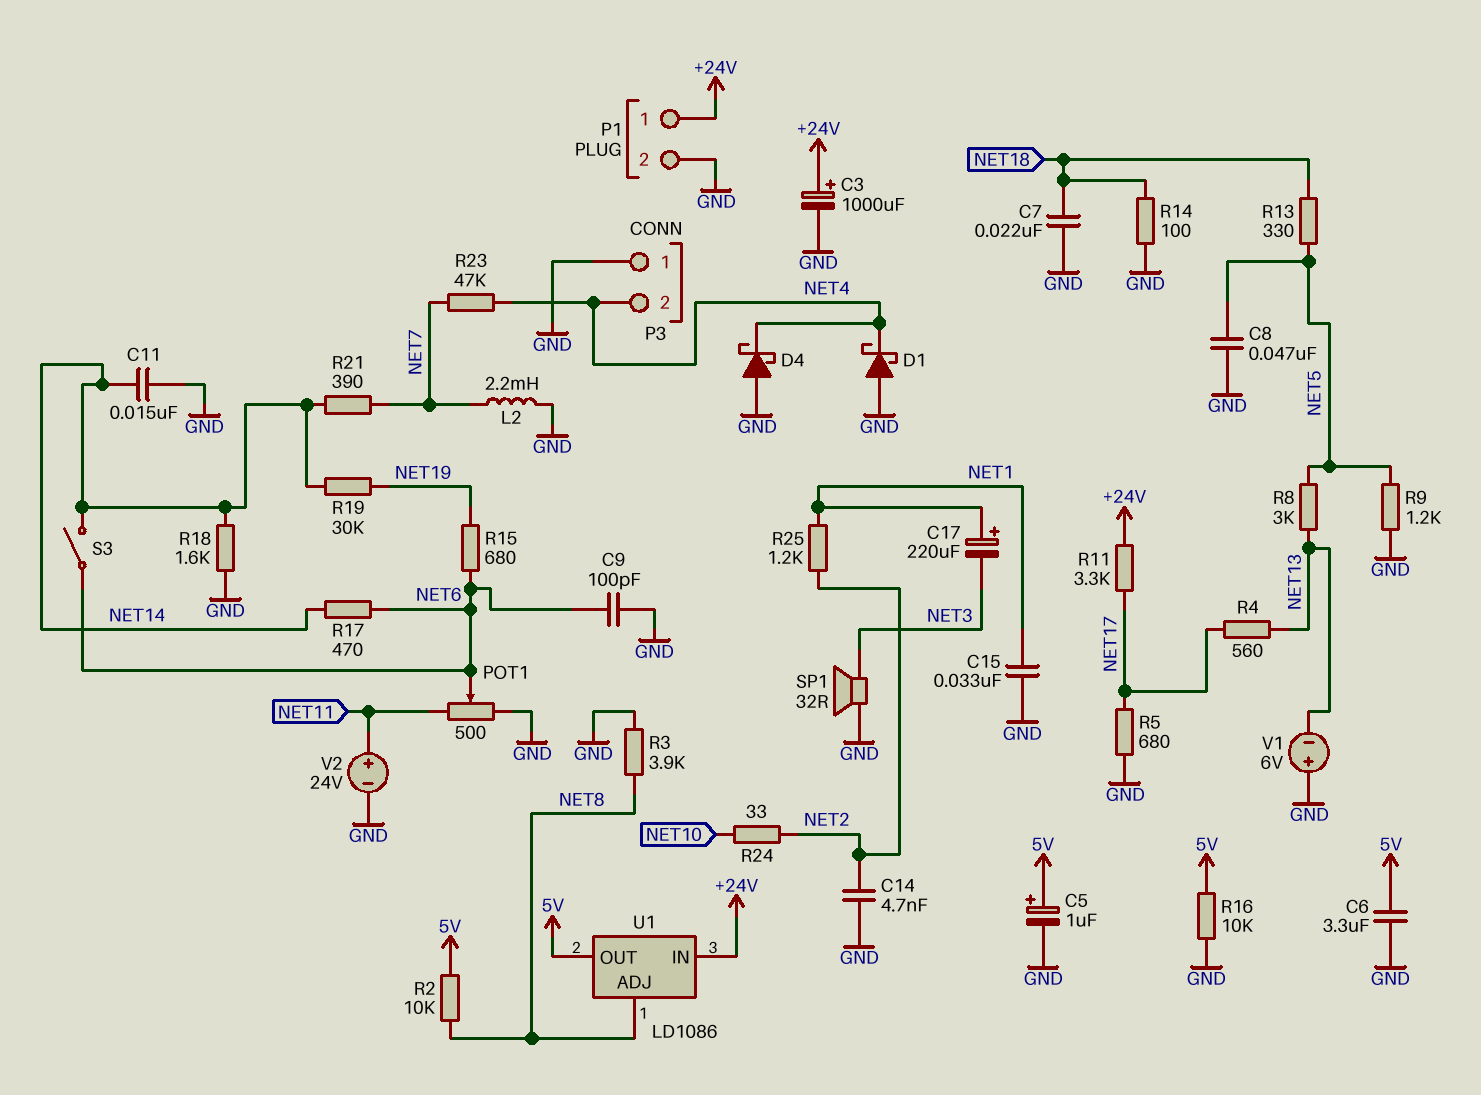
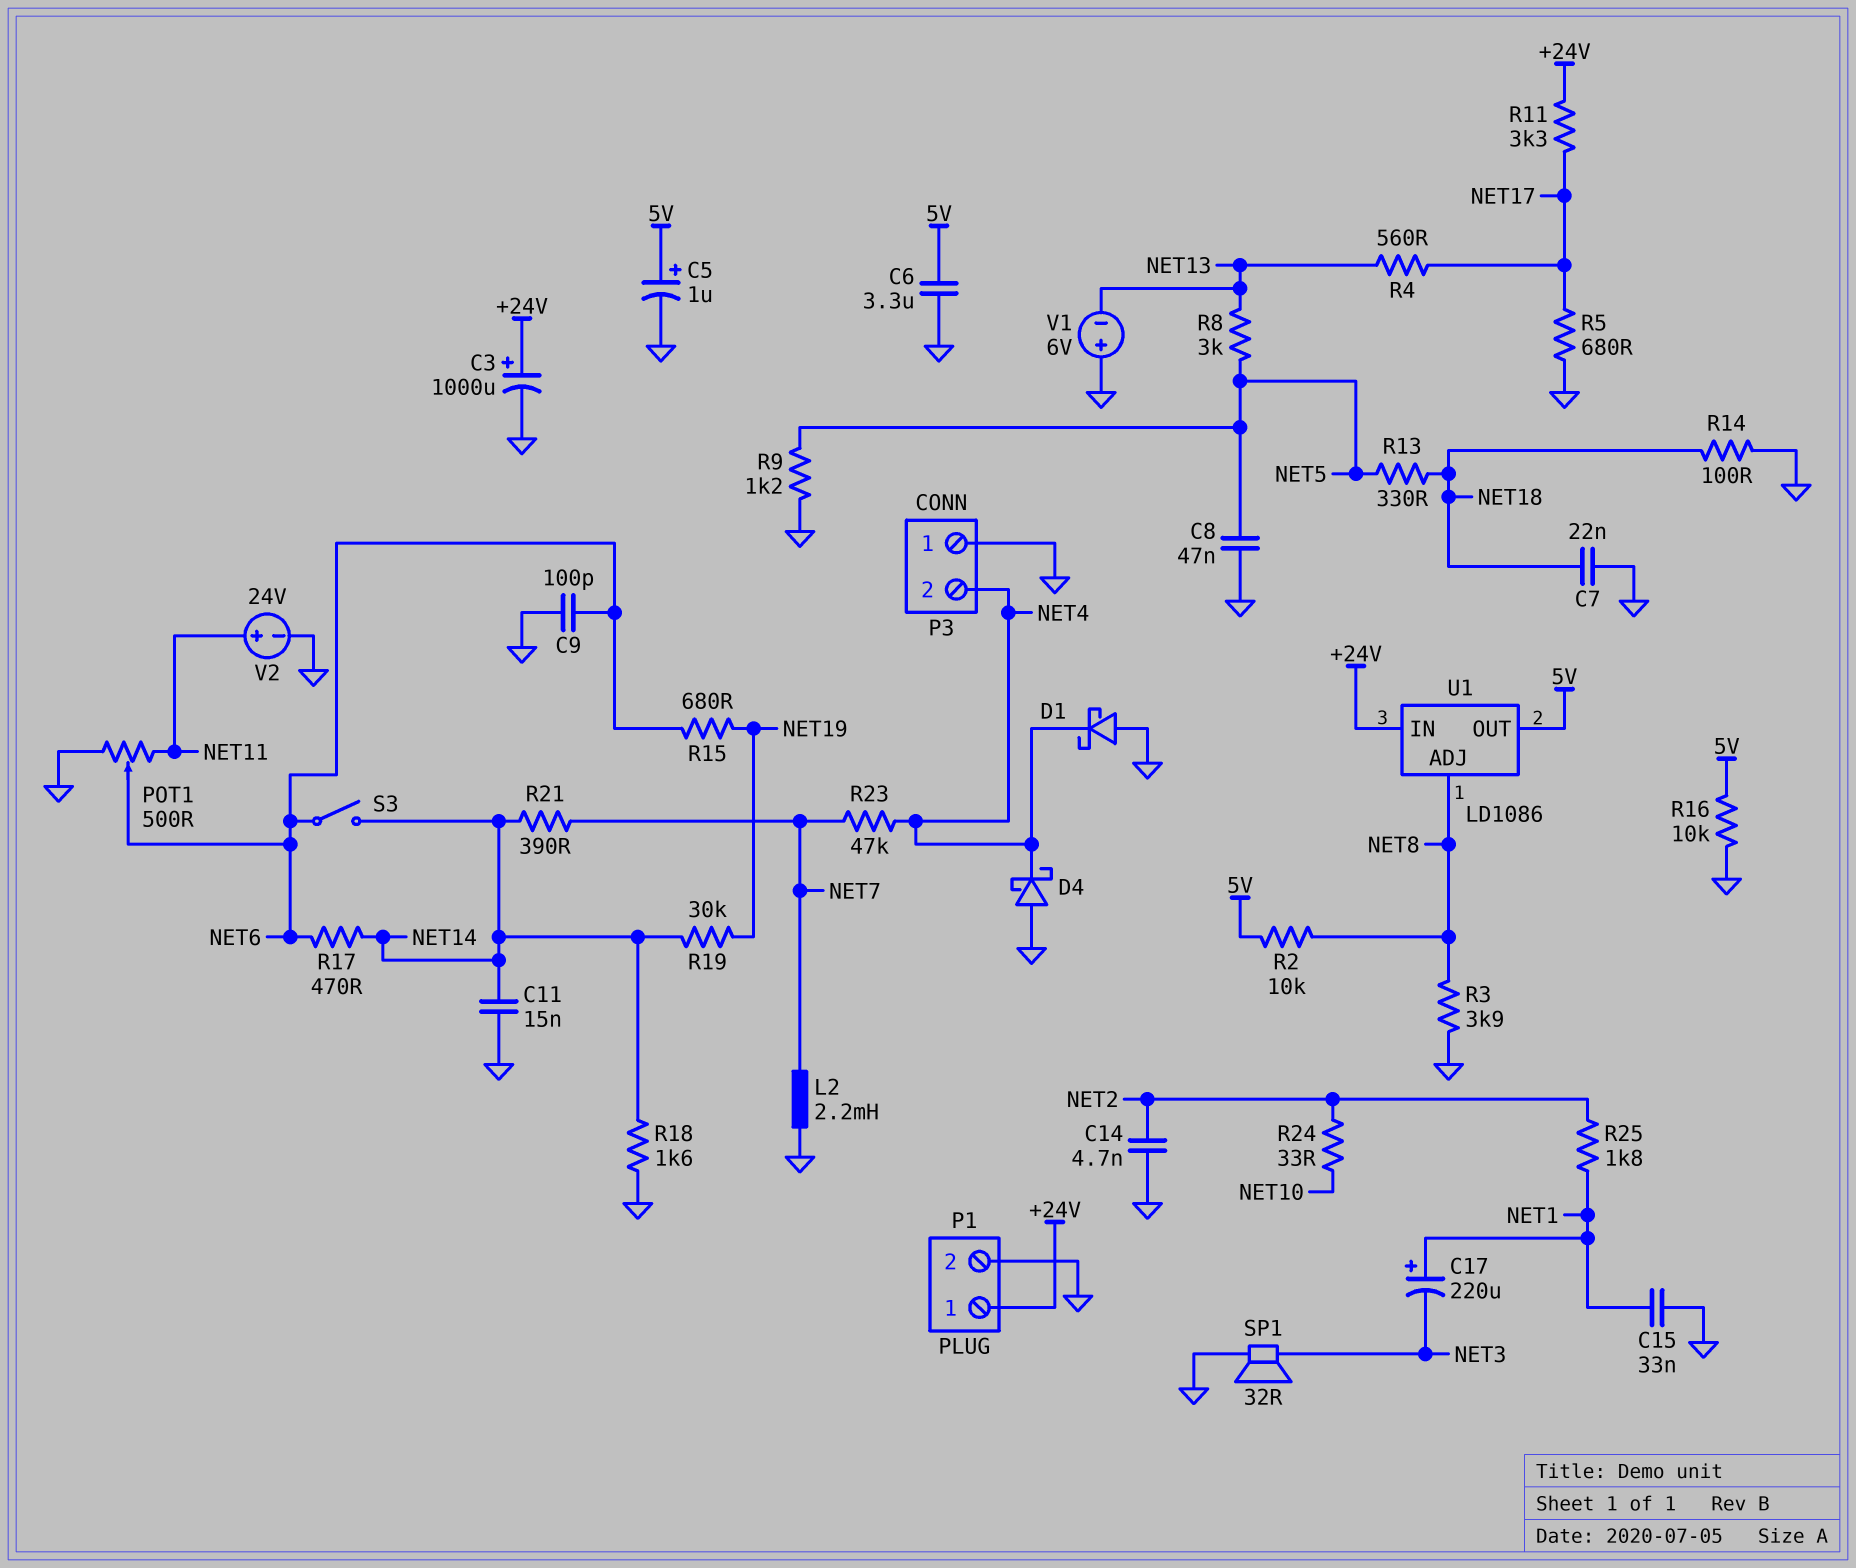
R25: 1.2k (NET1, NET2) -> 1.8k (NET1, NET2)

